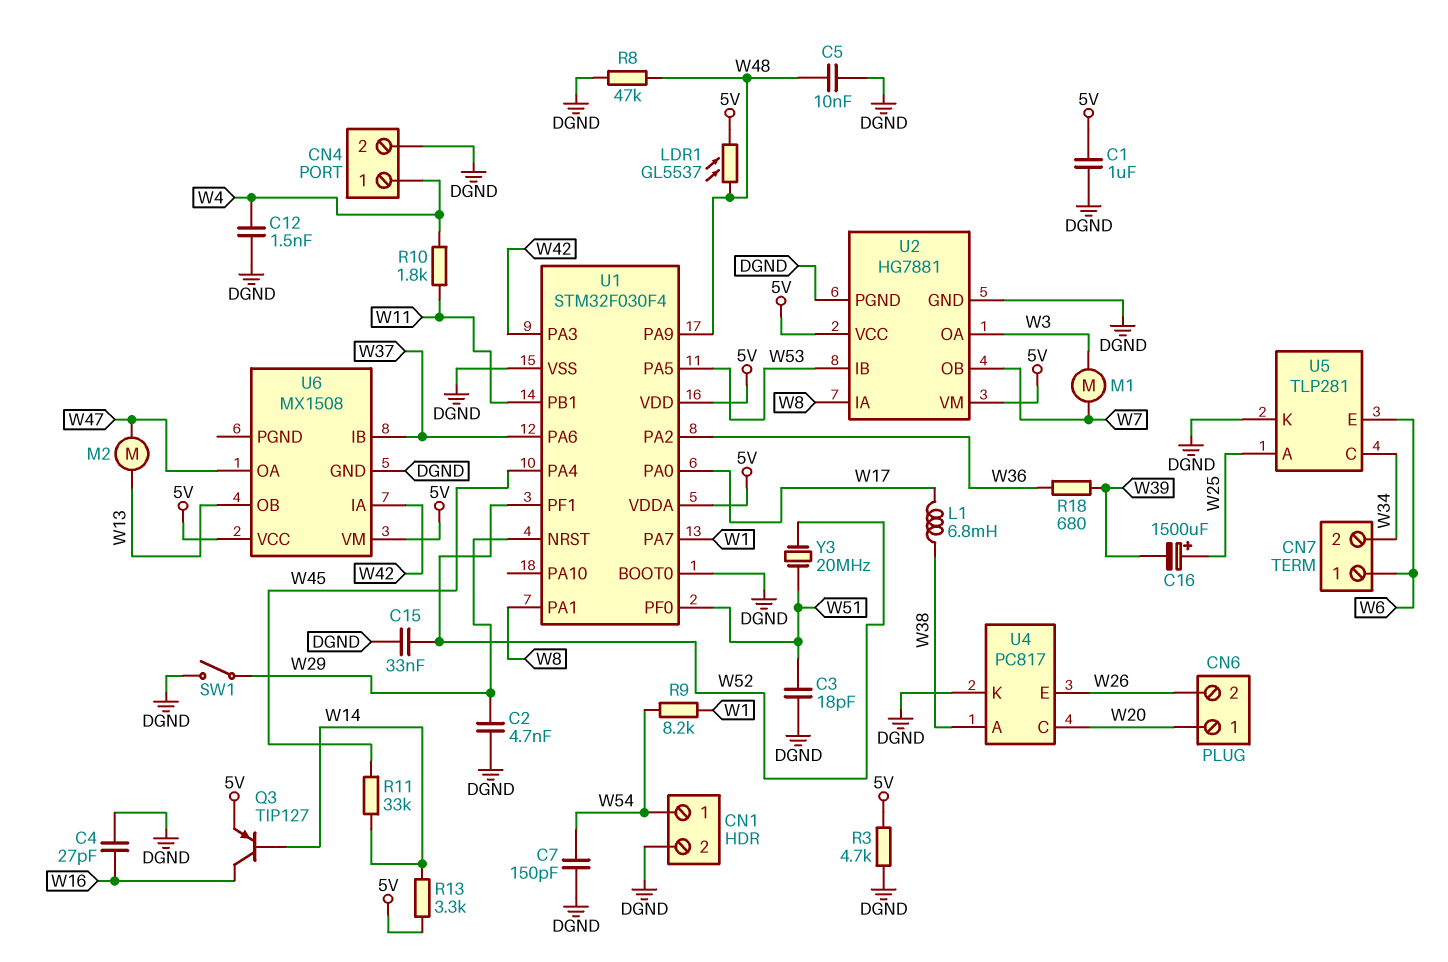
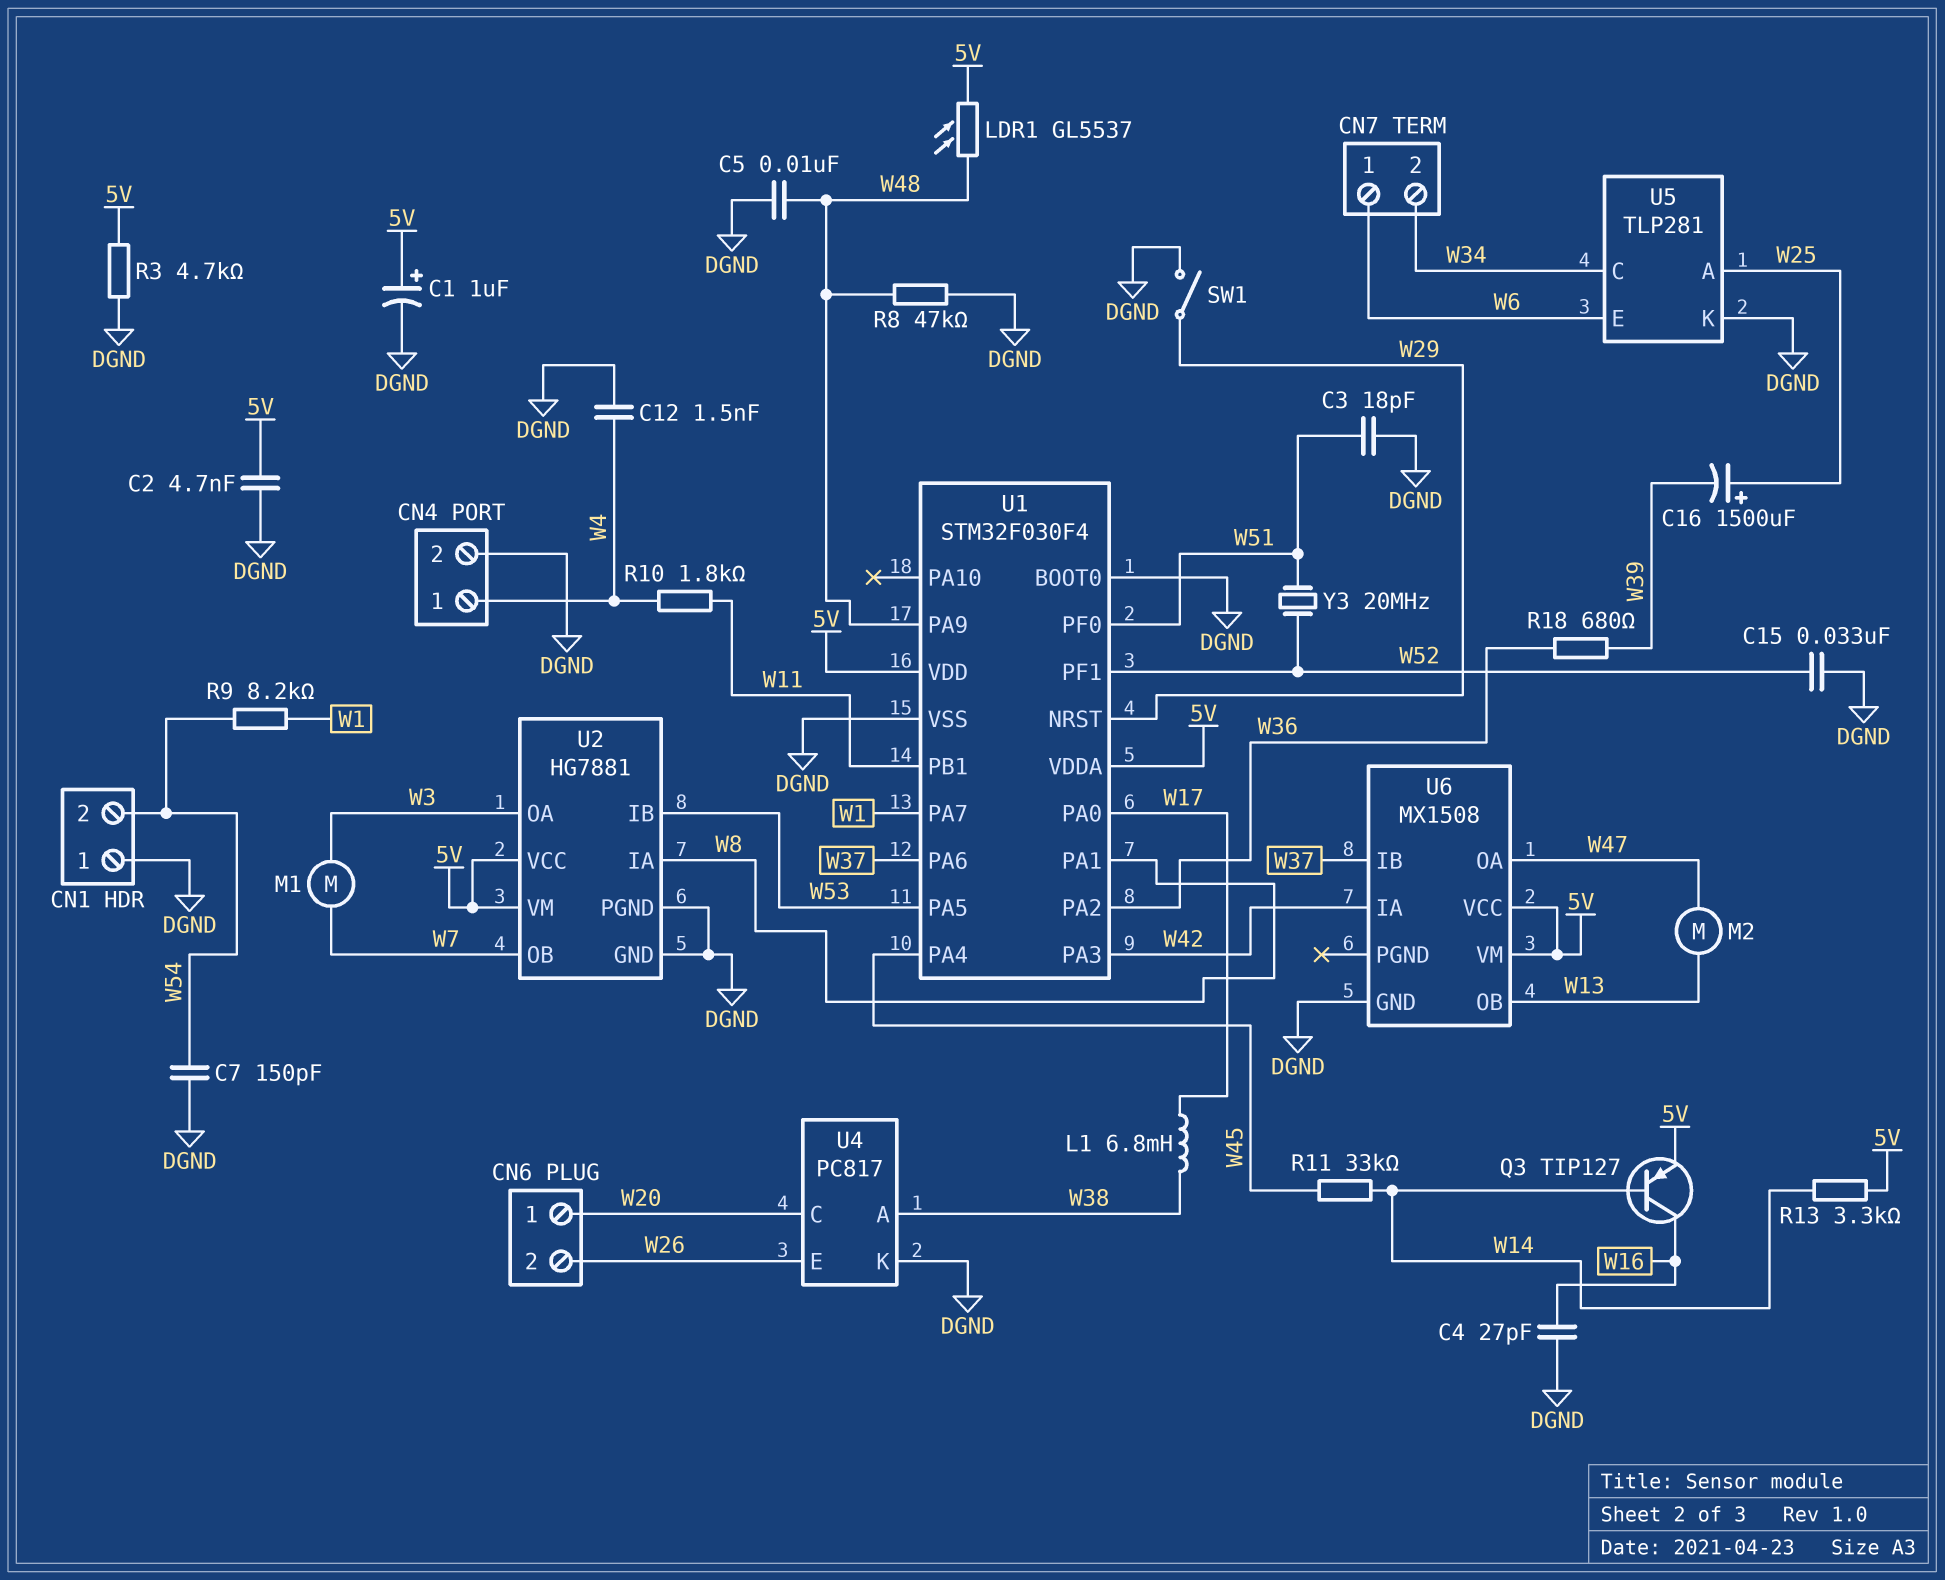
C1: 1uF (5V, DGND) -> 1uF (plus 5V, minus DGND)
C2: 4.7nF (DGND, W29) -> 4.7nF (5V, DGND)
CN1 pin 1: W54 -> DGND
CN1 pin 2: DGND -> W54

